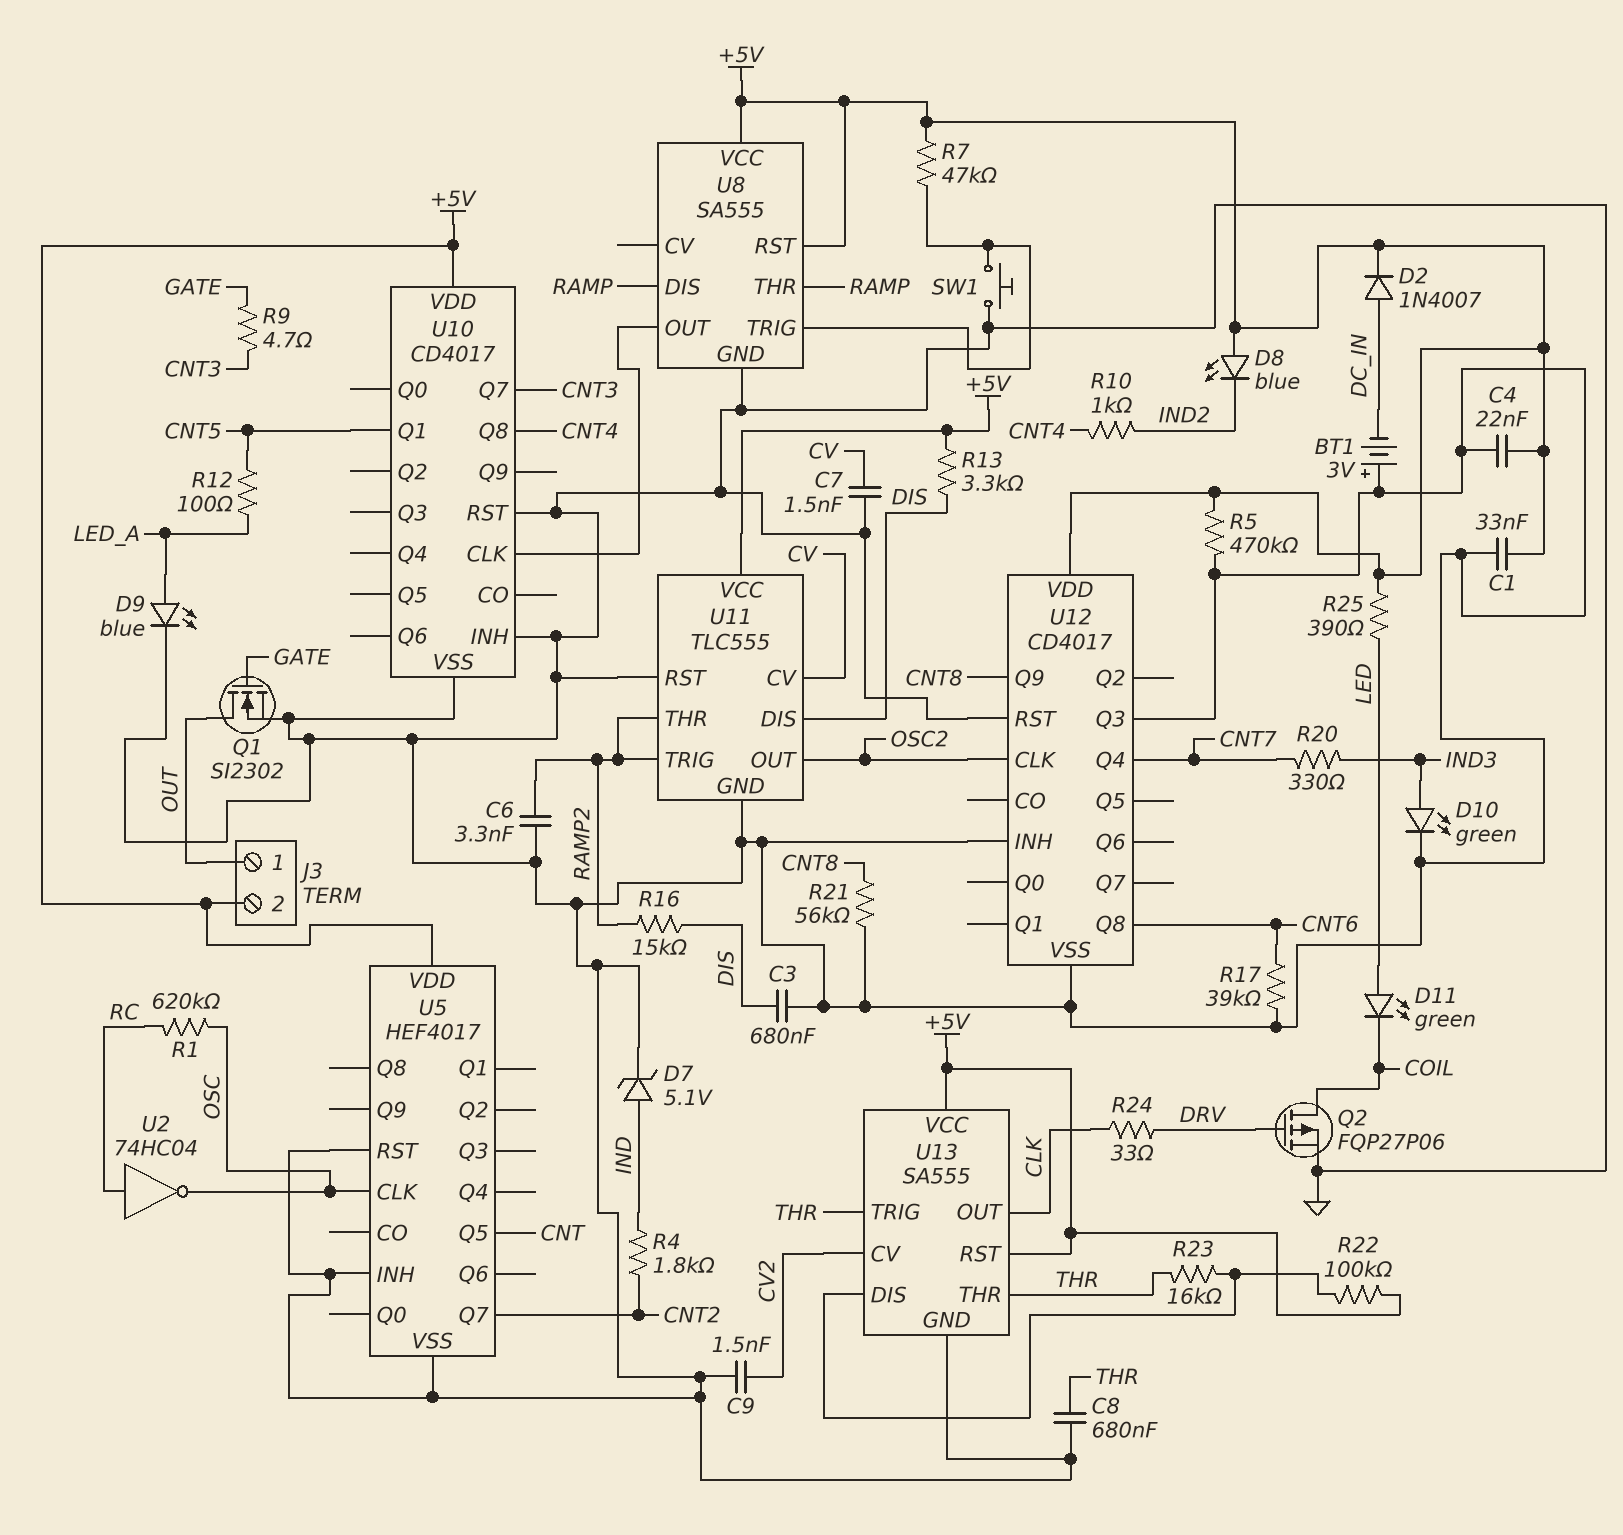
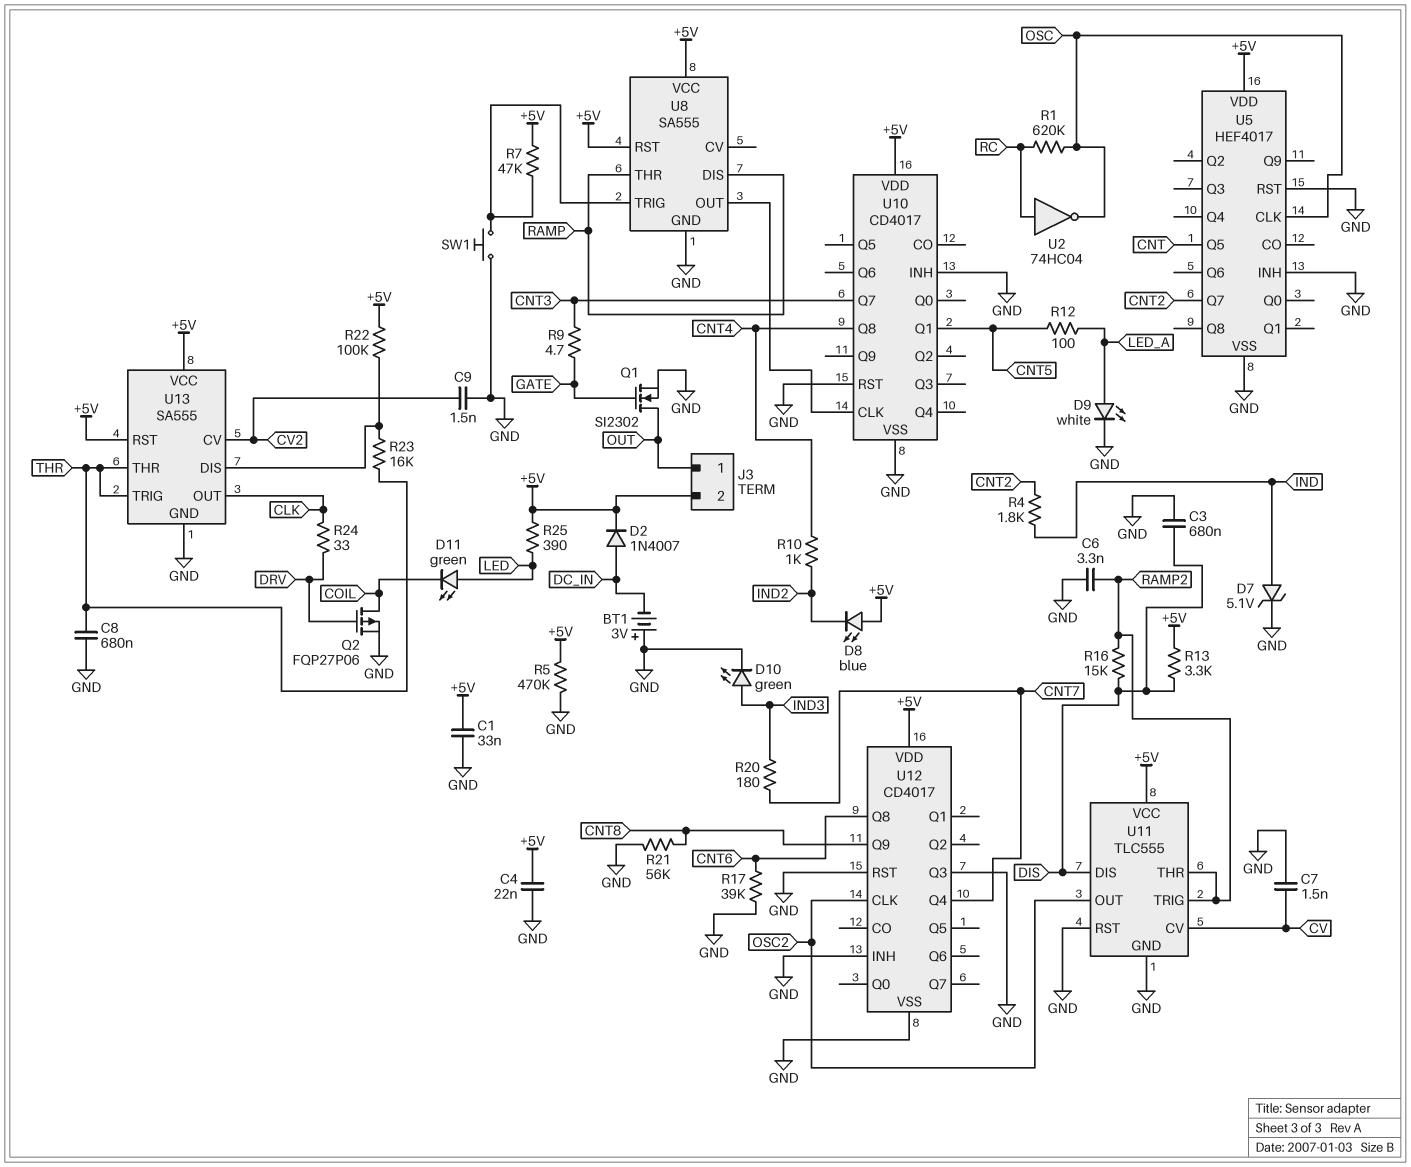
D9: LED blue (A LED_A, K GND) -> LED white (A LED_A, K GND)
R20: 330 (CNT7, IND3) -> 180 (CNT7, IND3)

